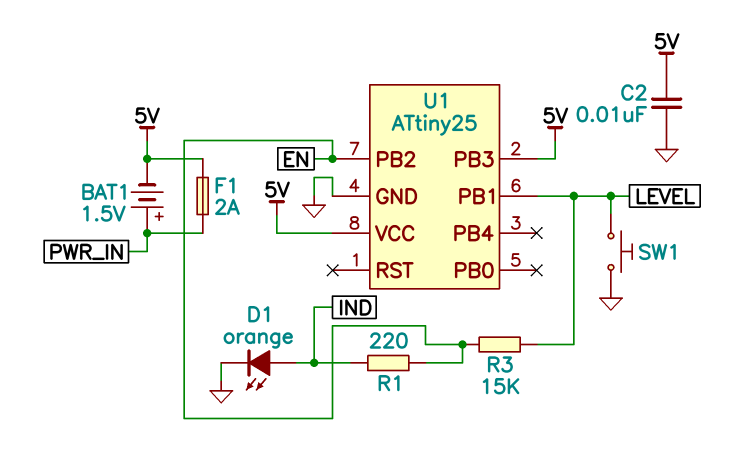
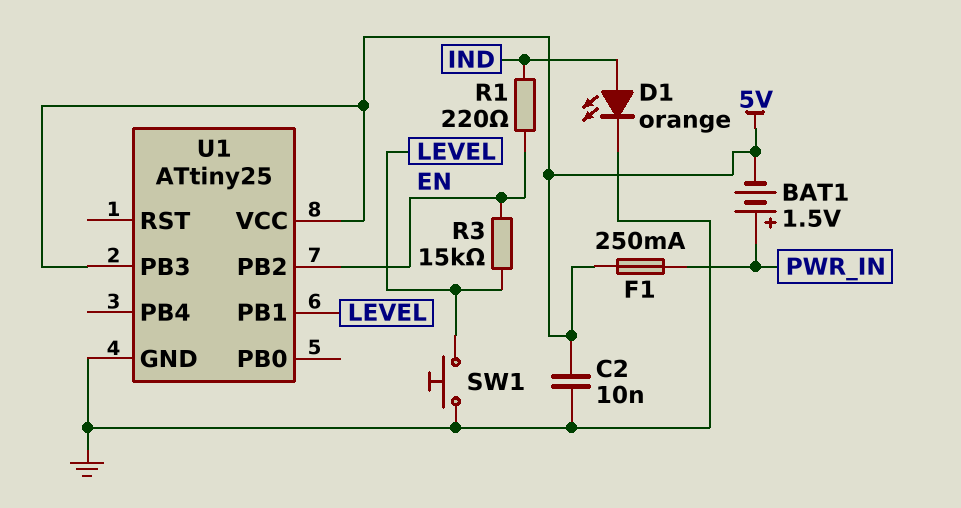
F1: 2A (5V, PWR_IN) -> 250mA (5V, PWR_IN)

